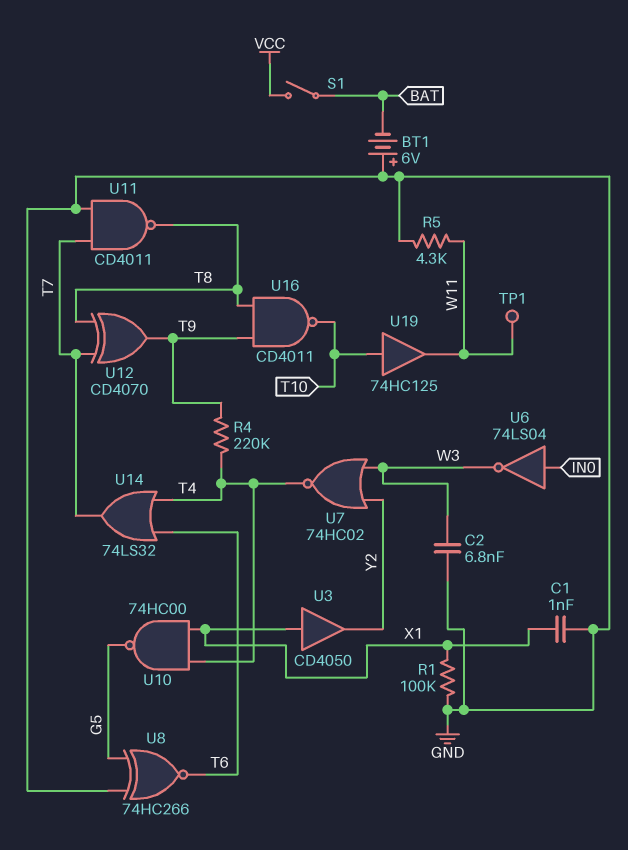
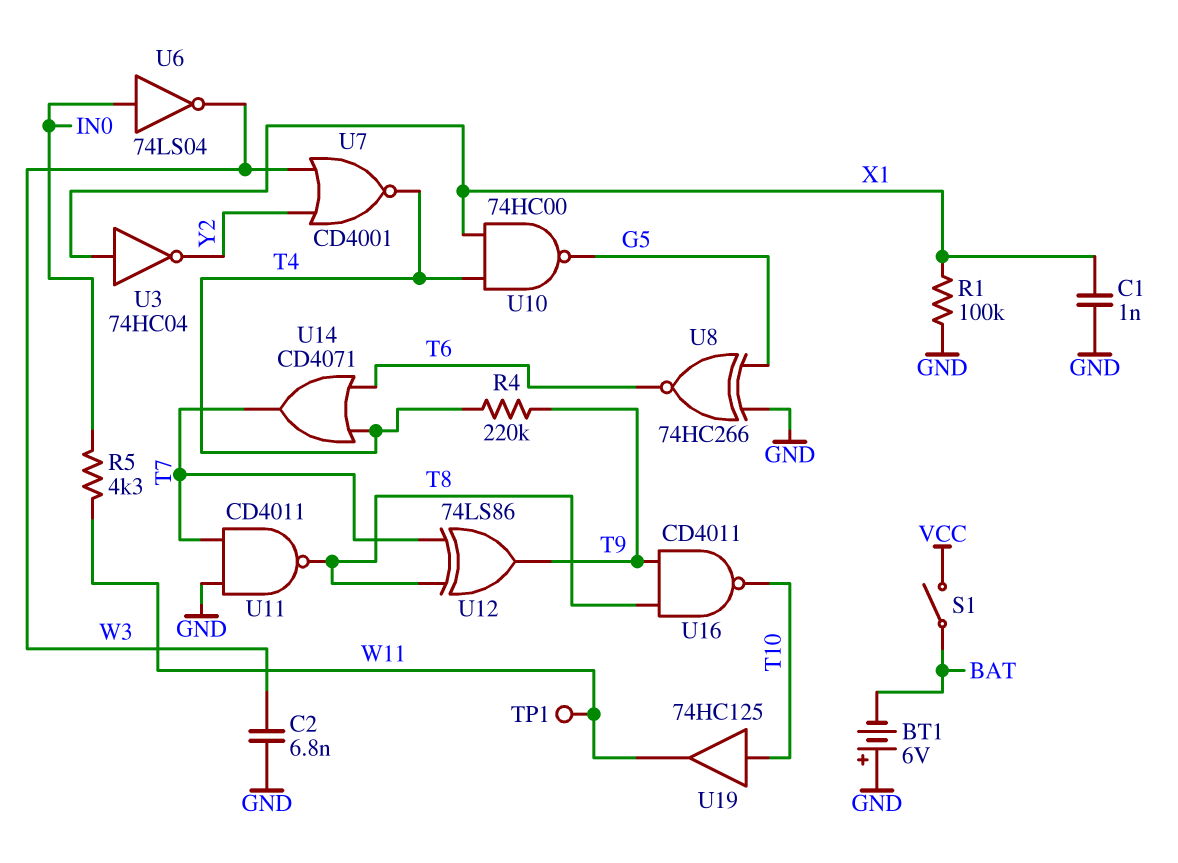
R5: 4.3k (GND, W11) -> 4.3k (IN0, W11)
U3: buffer CD4050 (in X1, out Y2) -> NOT 74HC04 (in X1, out Y2)
U7: NOR 74HC02 (in W3, in Y2, out T4) -> NOR CD4001 (in W3, in Y2, out T4)
U12: XOR CD4070 (in T7, in T8, out T9) -> XOR 74LS86 (in T7, in T8, out T9)
U14: OR 74LS32 (in T4, in T6, out T7) -> OR CD4071 (in T4, in T6, out T7)

